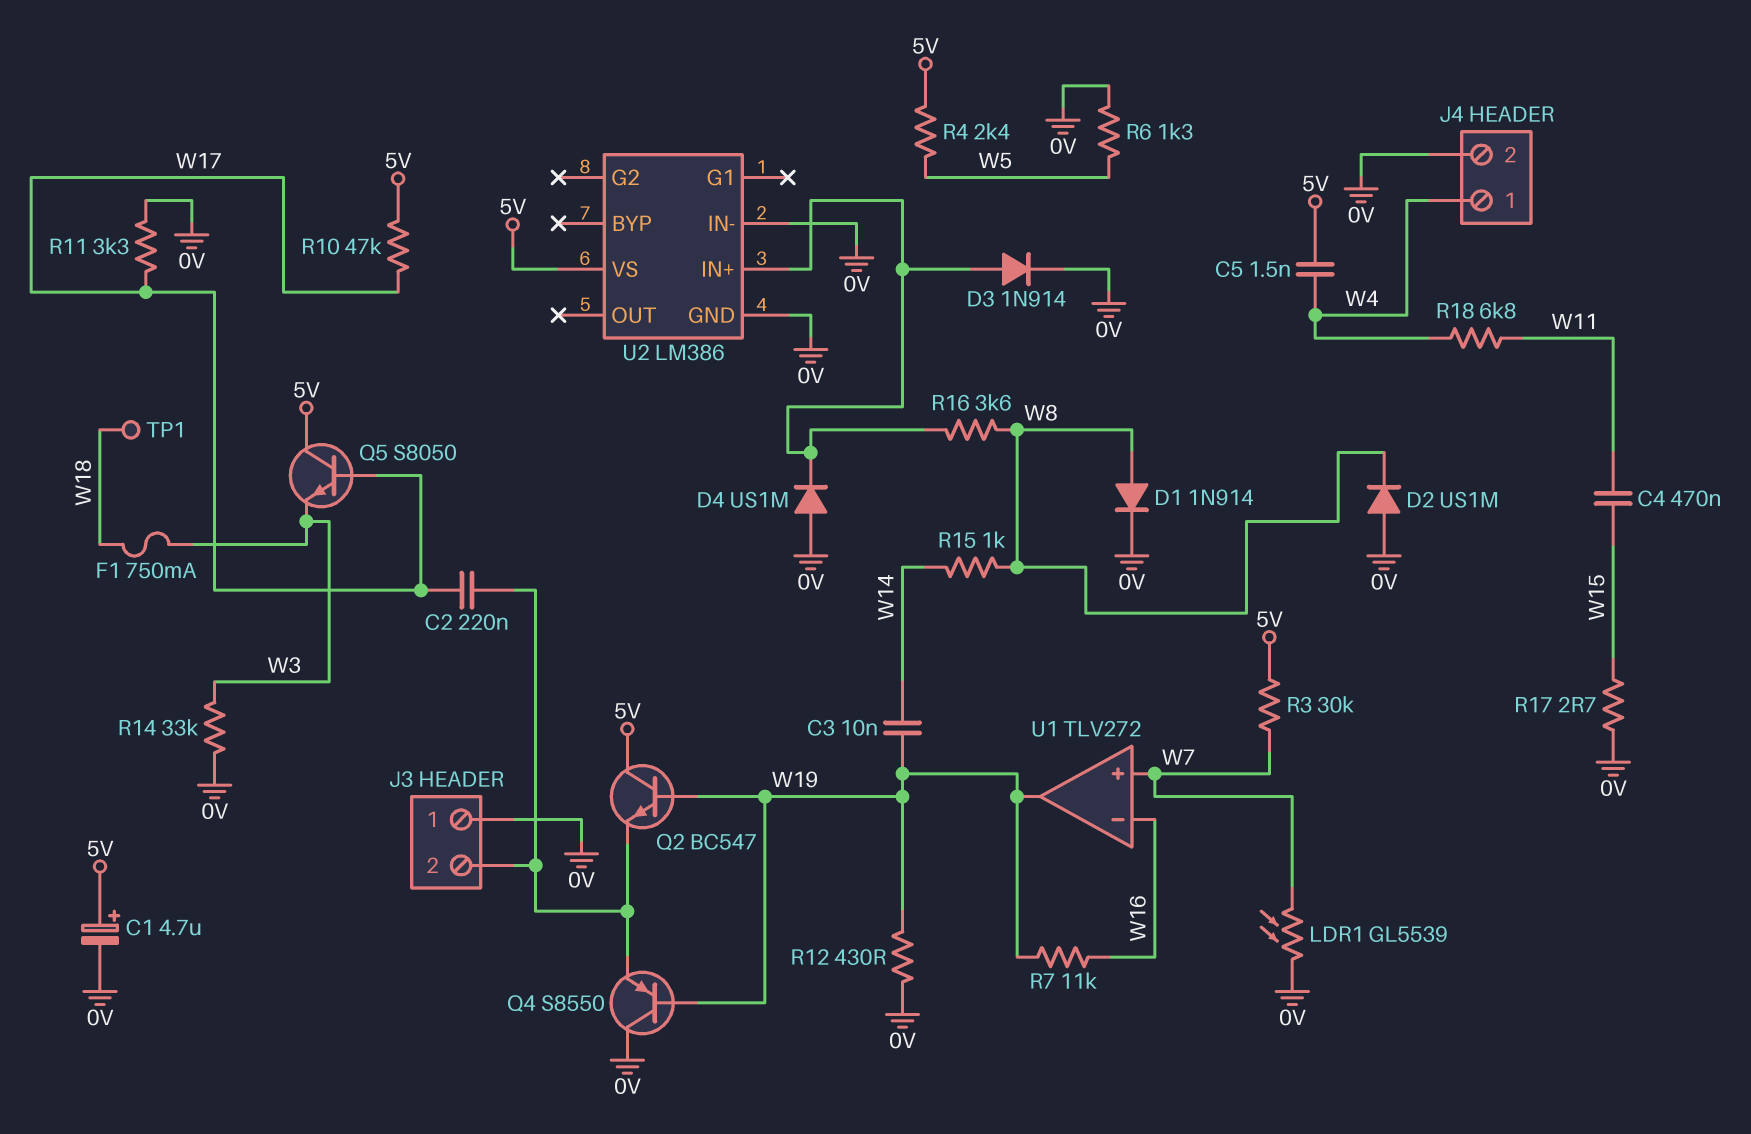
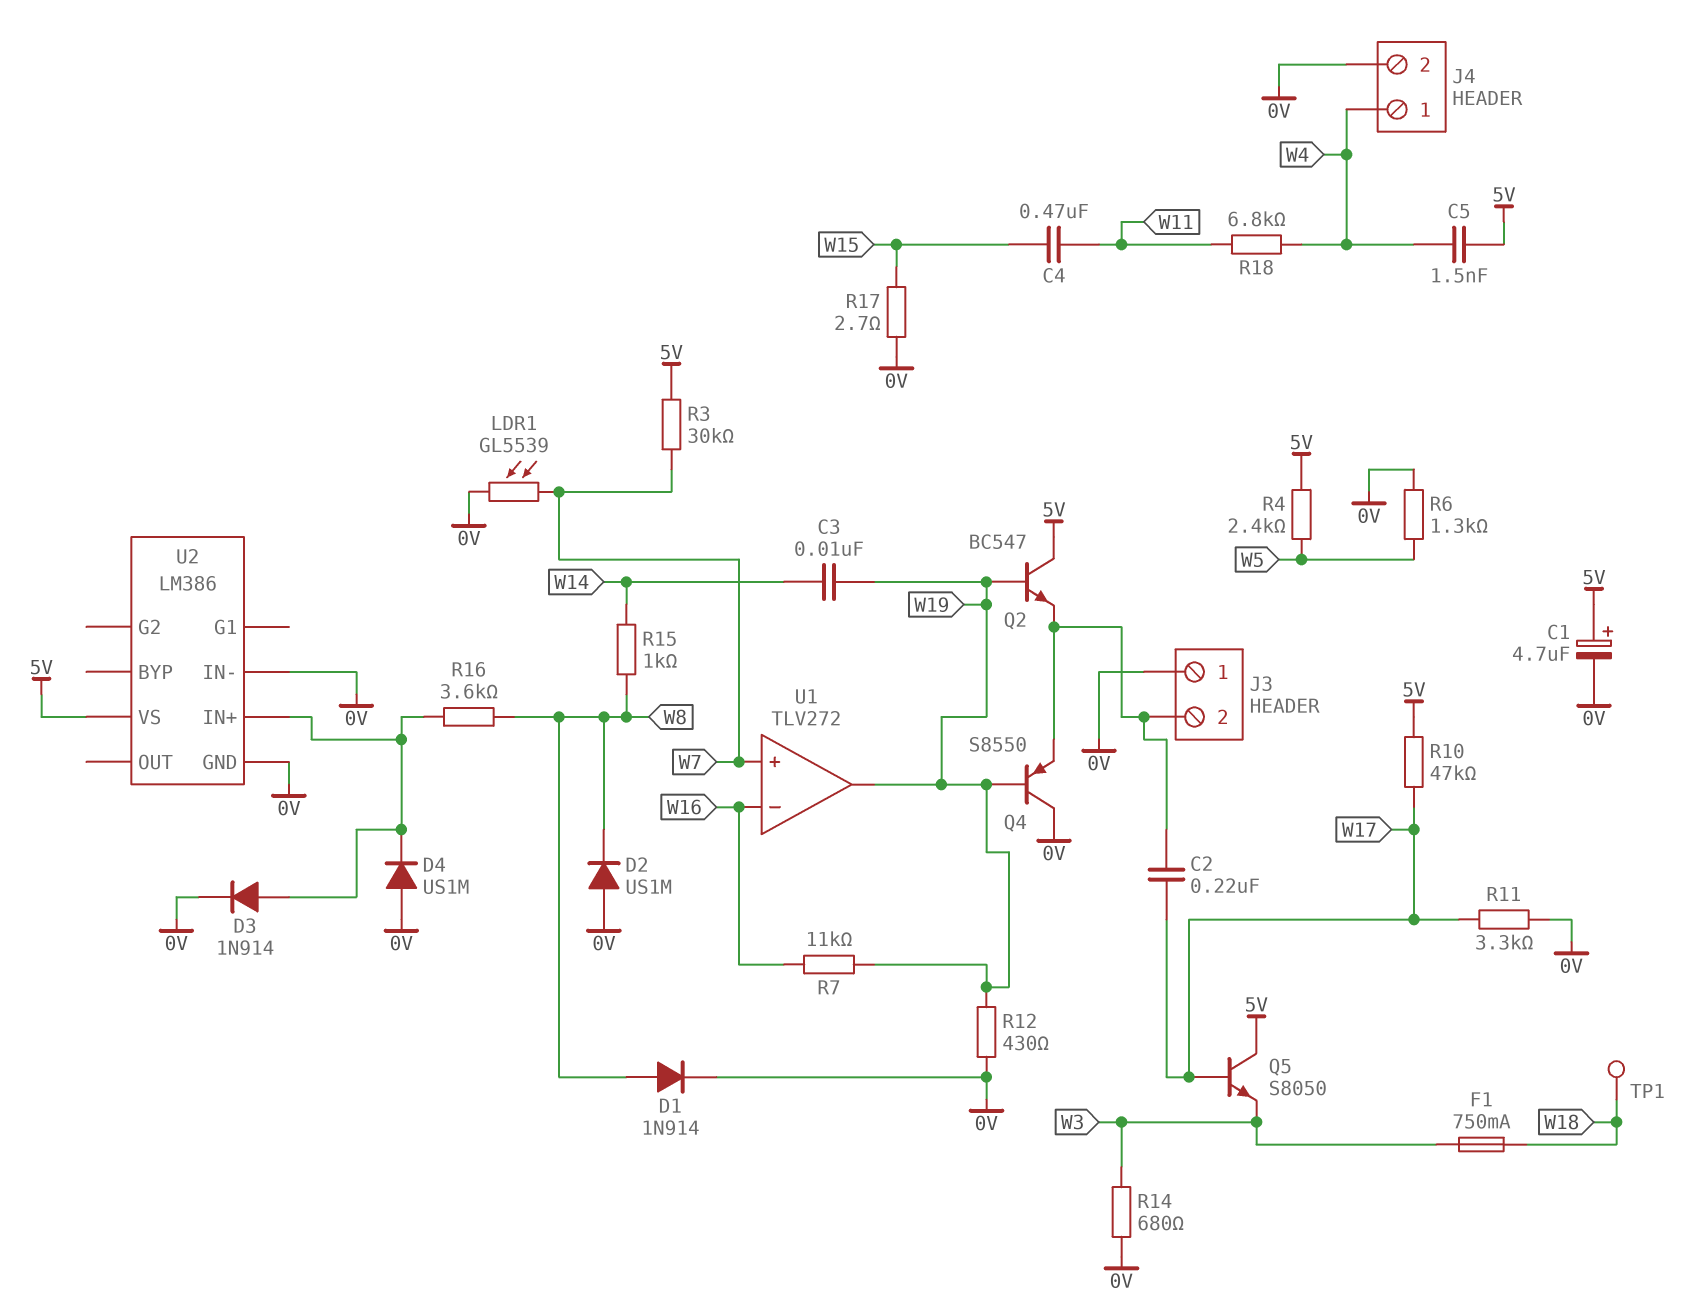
R14: 33k (0V, W3) -> 680 (0V, W3)

